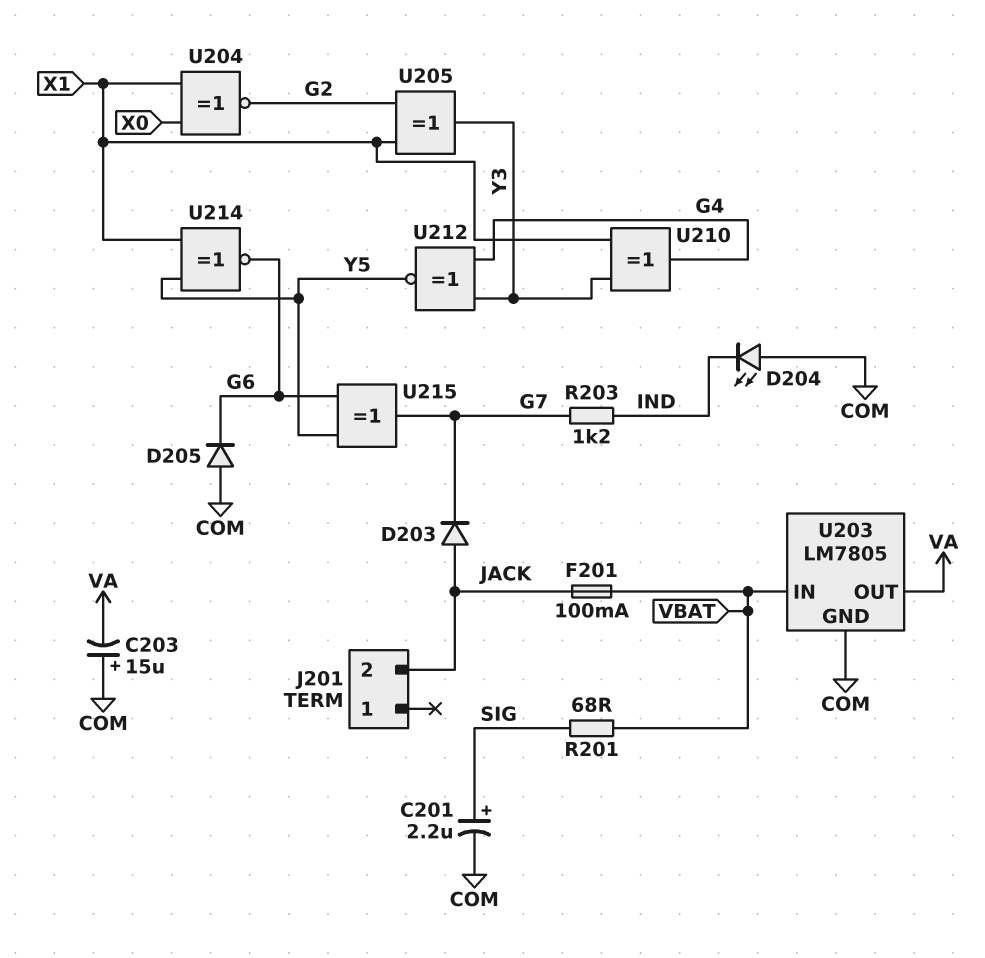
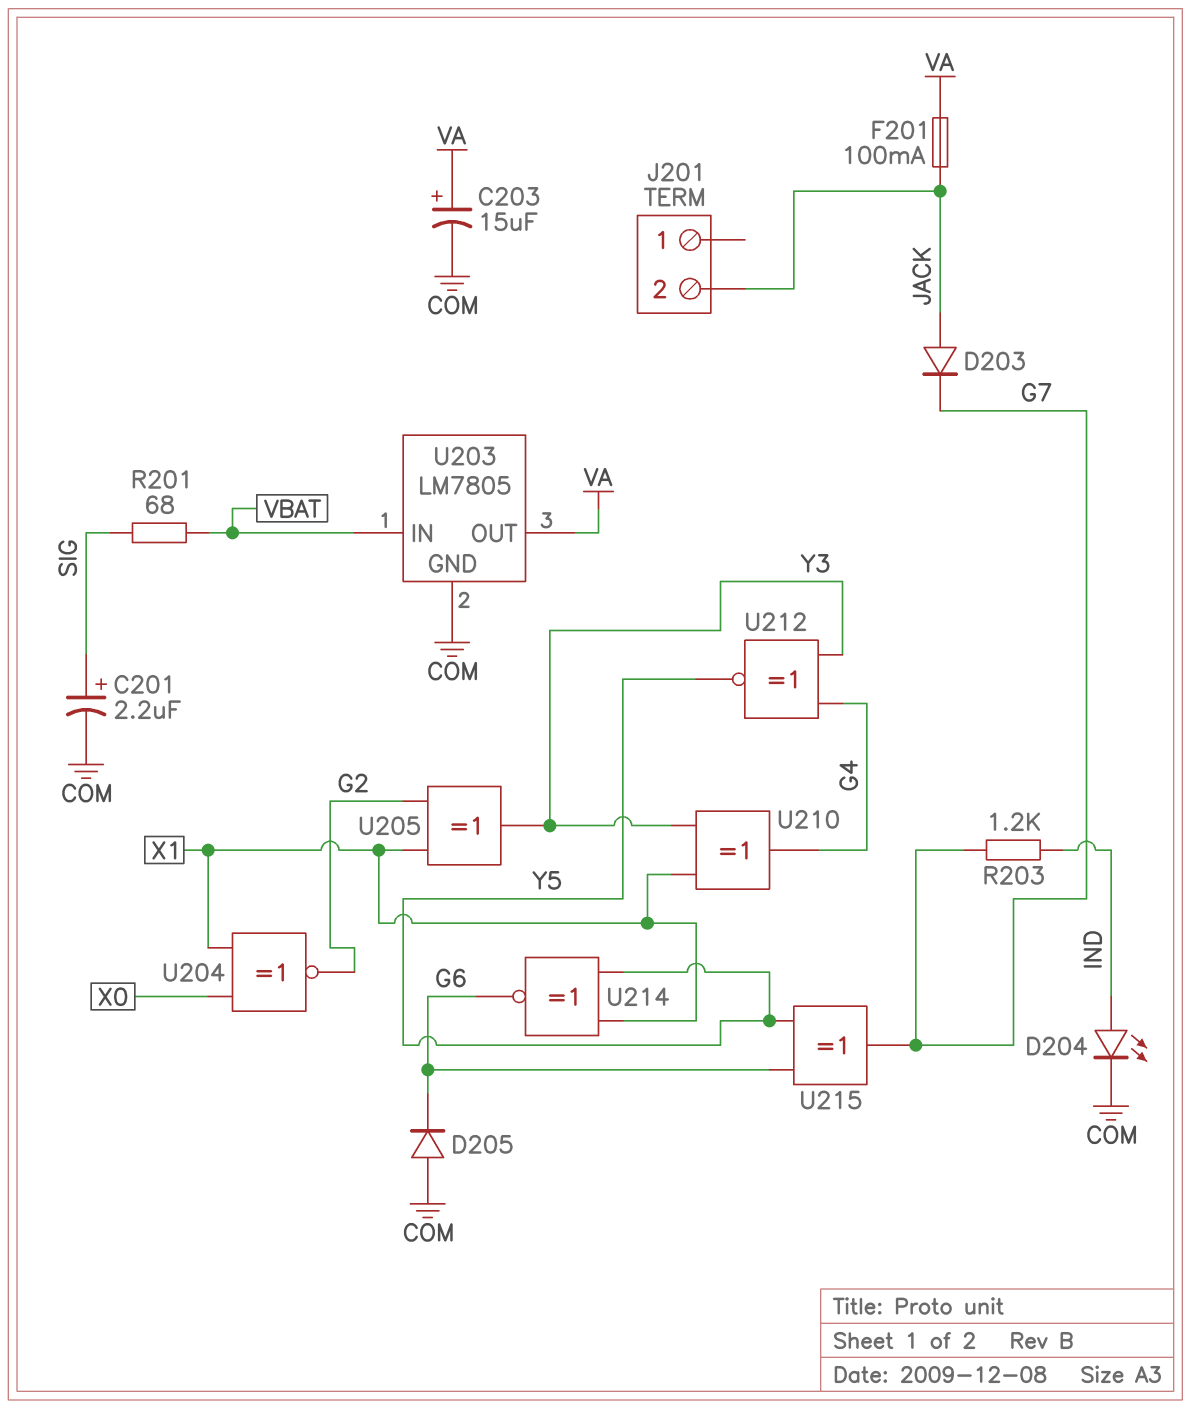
C203: 15uF (plus COM, minus VA) -> 15uF (plus VA, minus COM)
D204: LED (A COM, K IND) -> LED (A IND, K COM)
F201: 100mA (JACK, VBAT) -> 100mA (JACK, VA)

